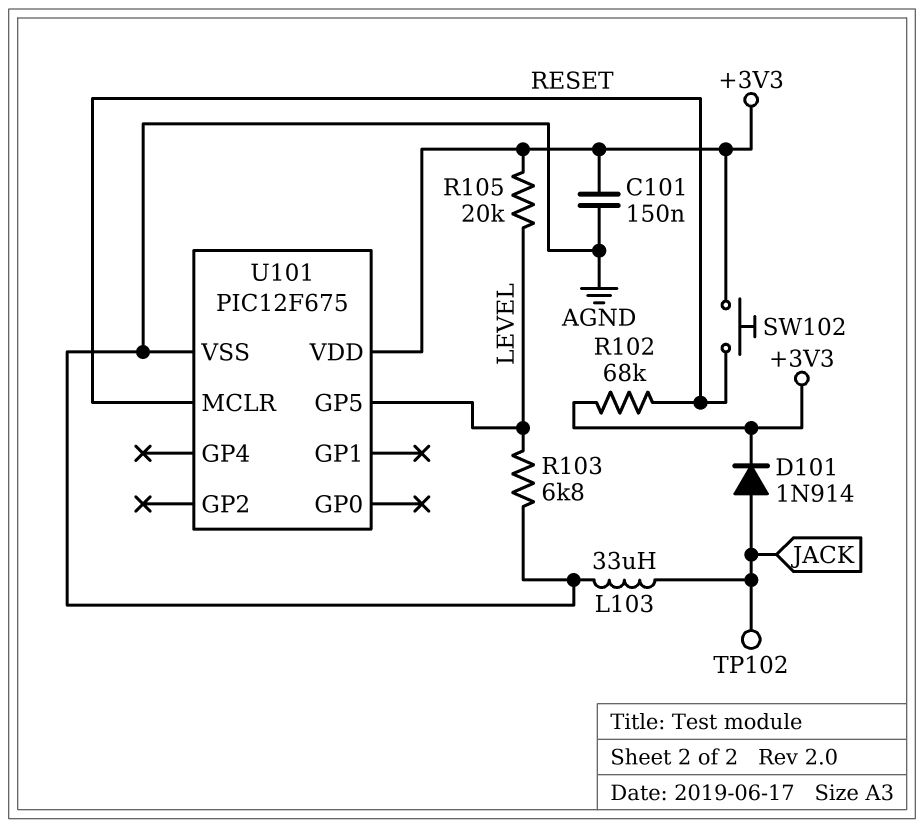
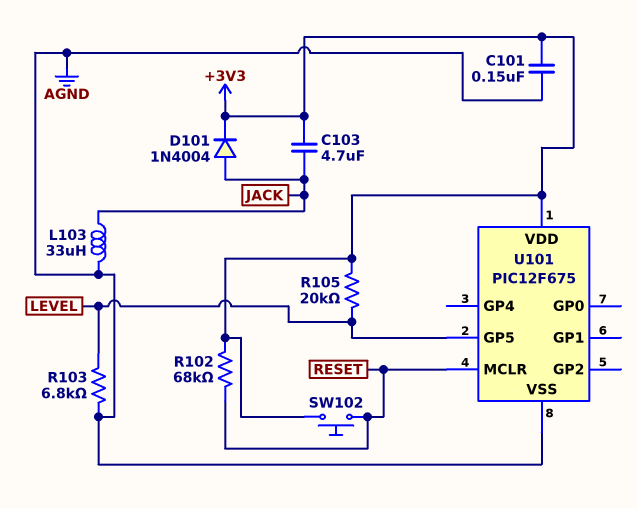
C103: none -> 4.7uF (+3V3, JACK)
D101: diode 1N914 (A JACK, K +3V3) -> diode 1N4004 (A JACK, K +3V3)
TP102: test point (JACK) -> none

